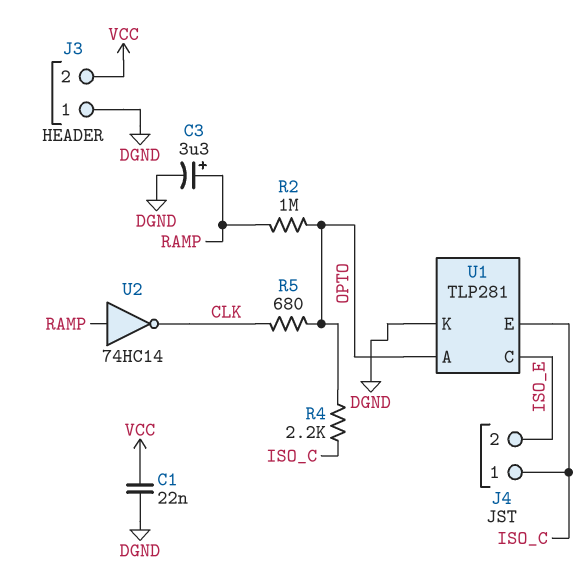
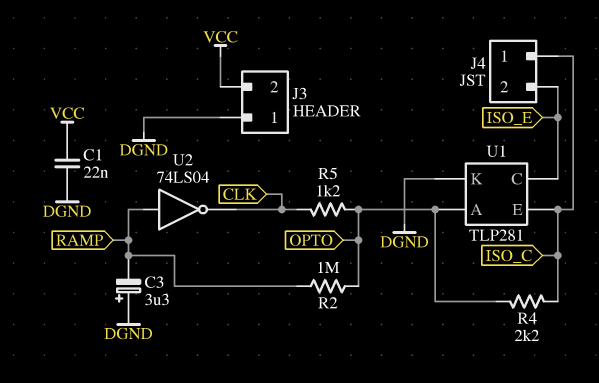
C3: 3.3uF (plus RAMP, minus DGND) -> 3.3uF (plus DGND, minus RAMP)
R5: 680 (CLK, OPTO) -> 1.2k (CLK, OPTO)
U2: NOT 74HC14 (in RAMP, out CLK) -> NOT 74LS04 (in RAMP, out CLK)

